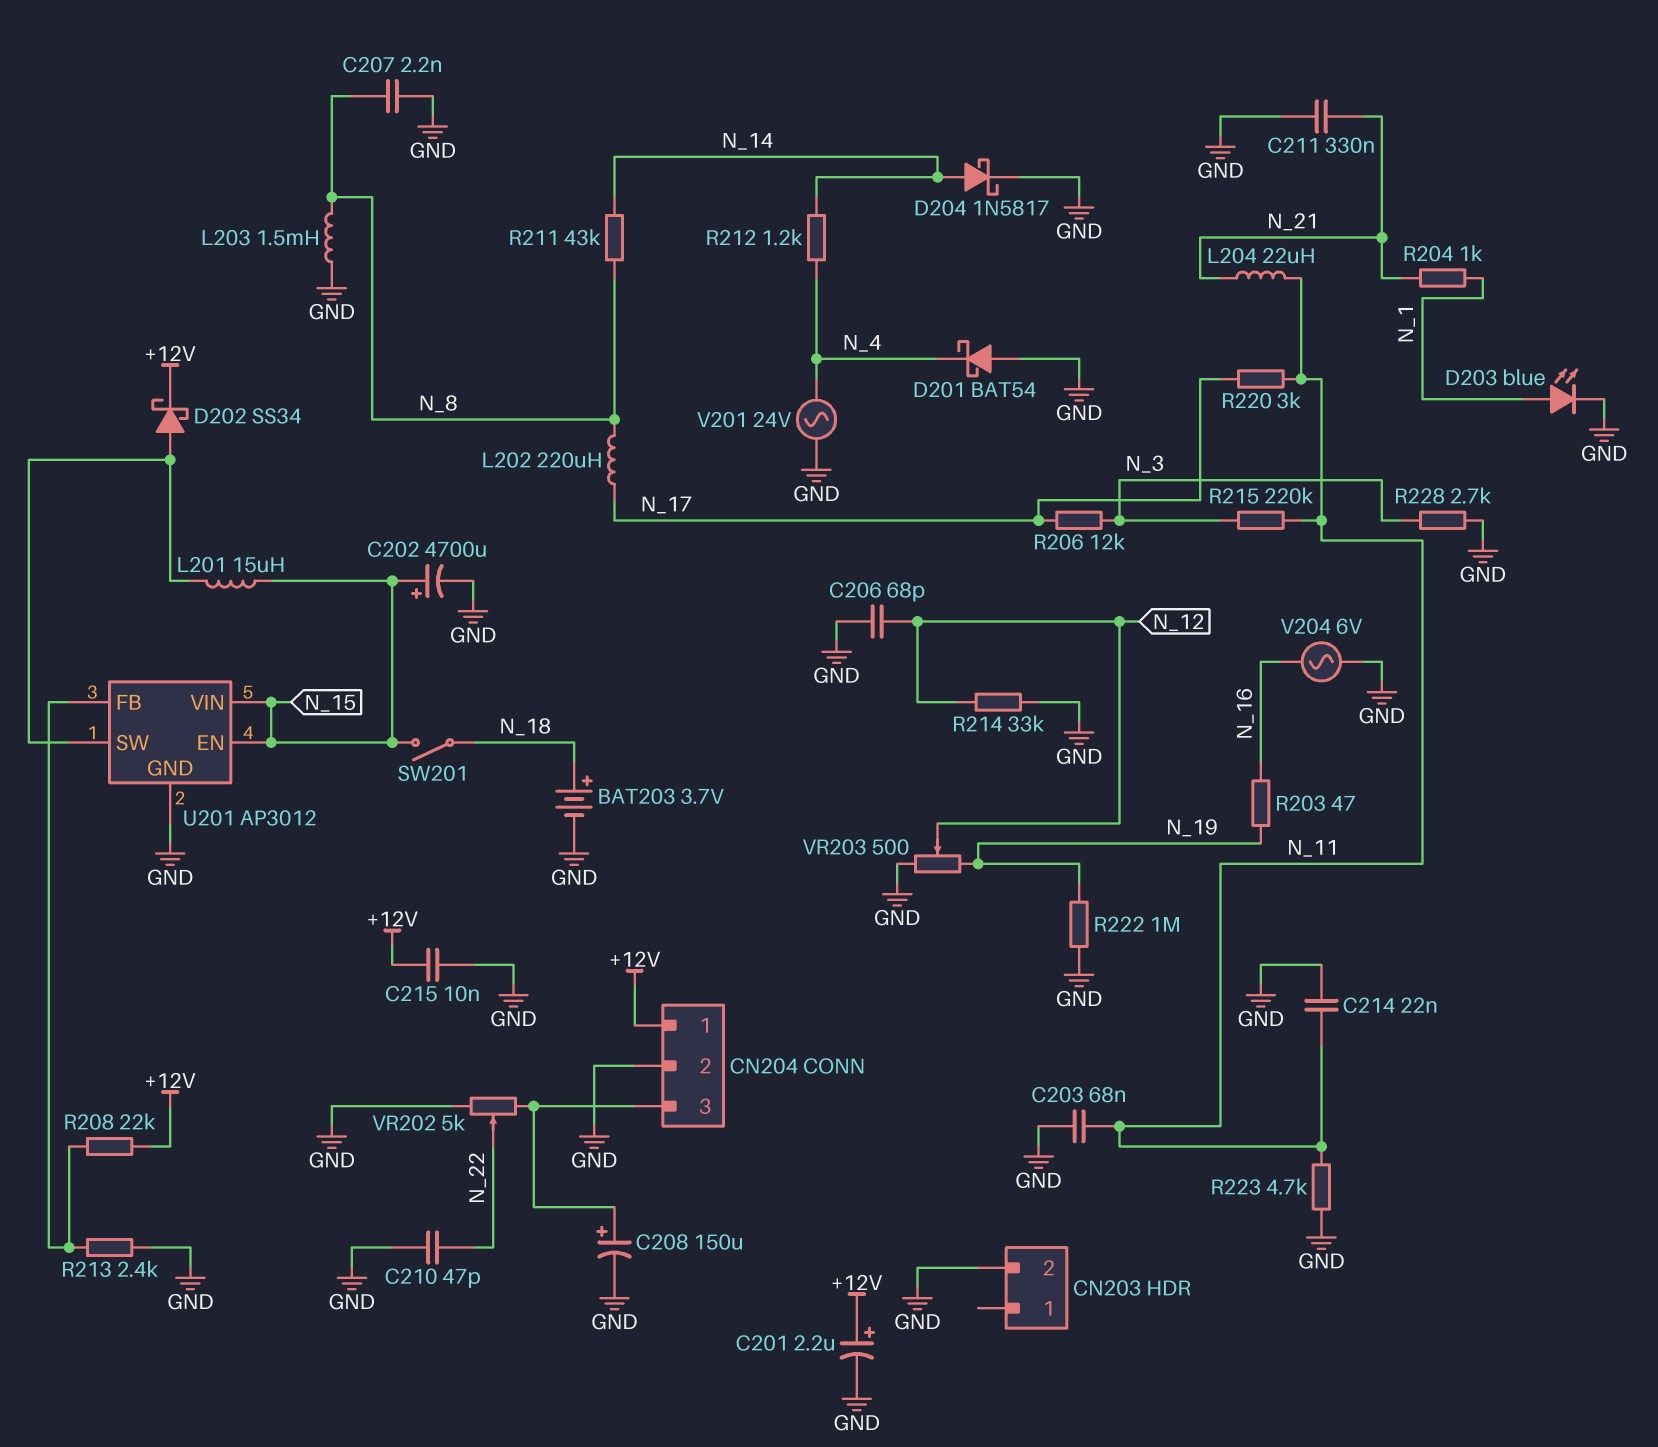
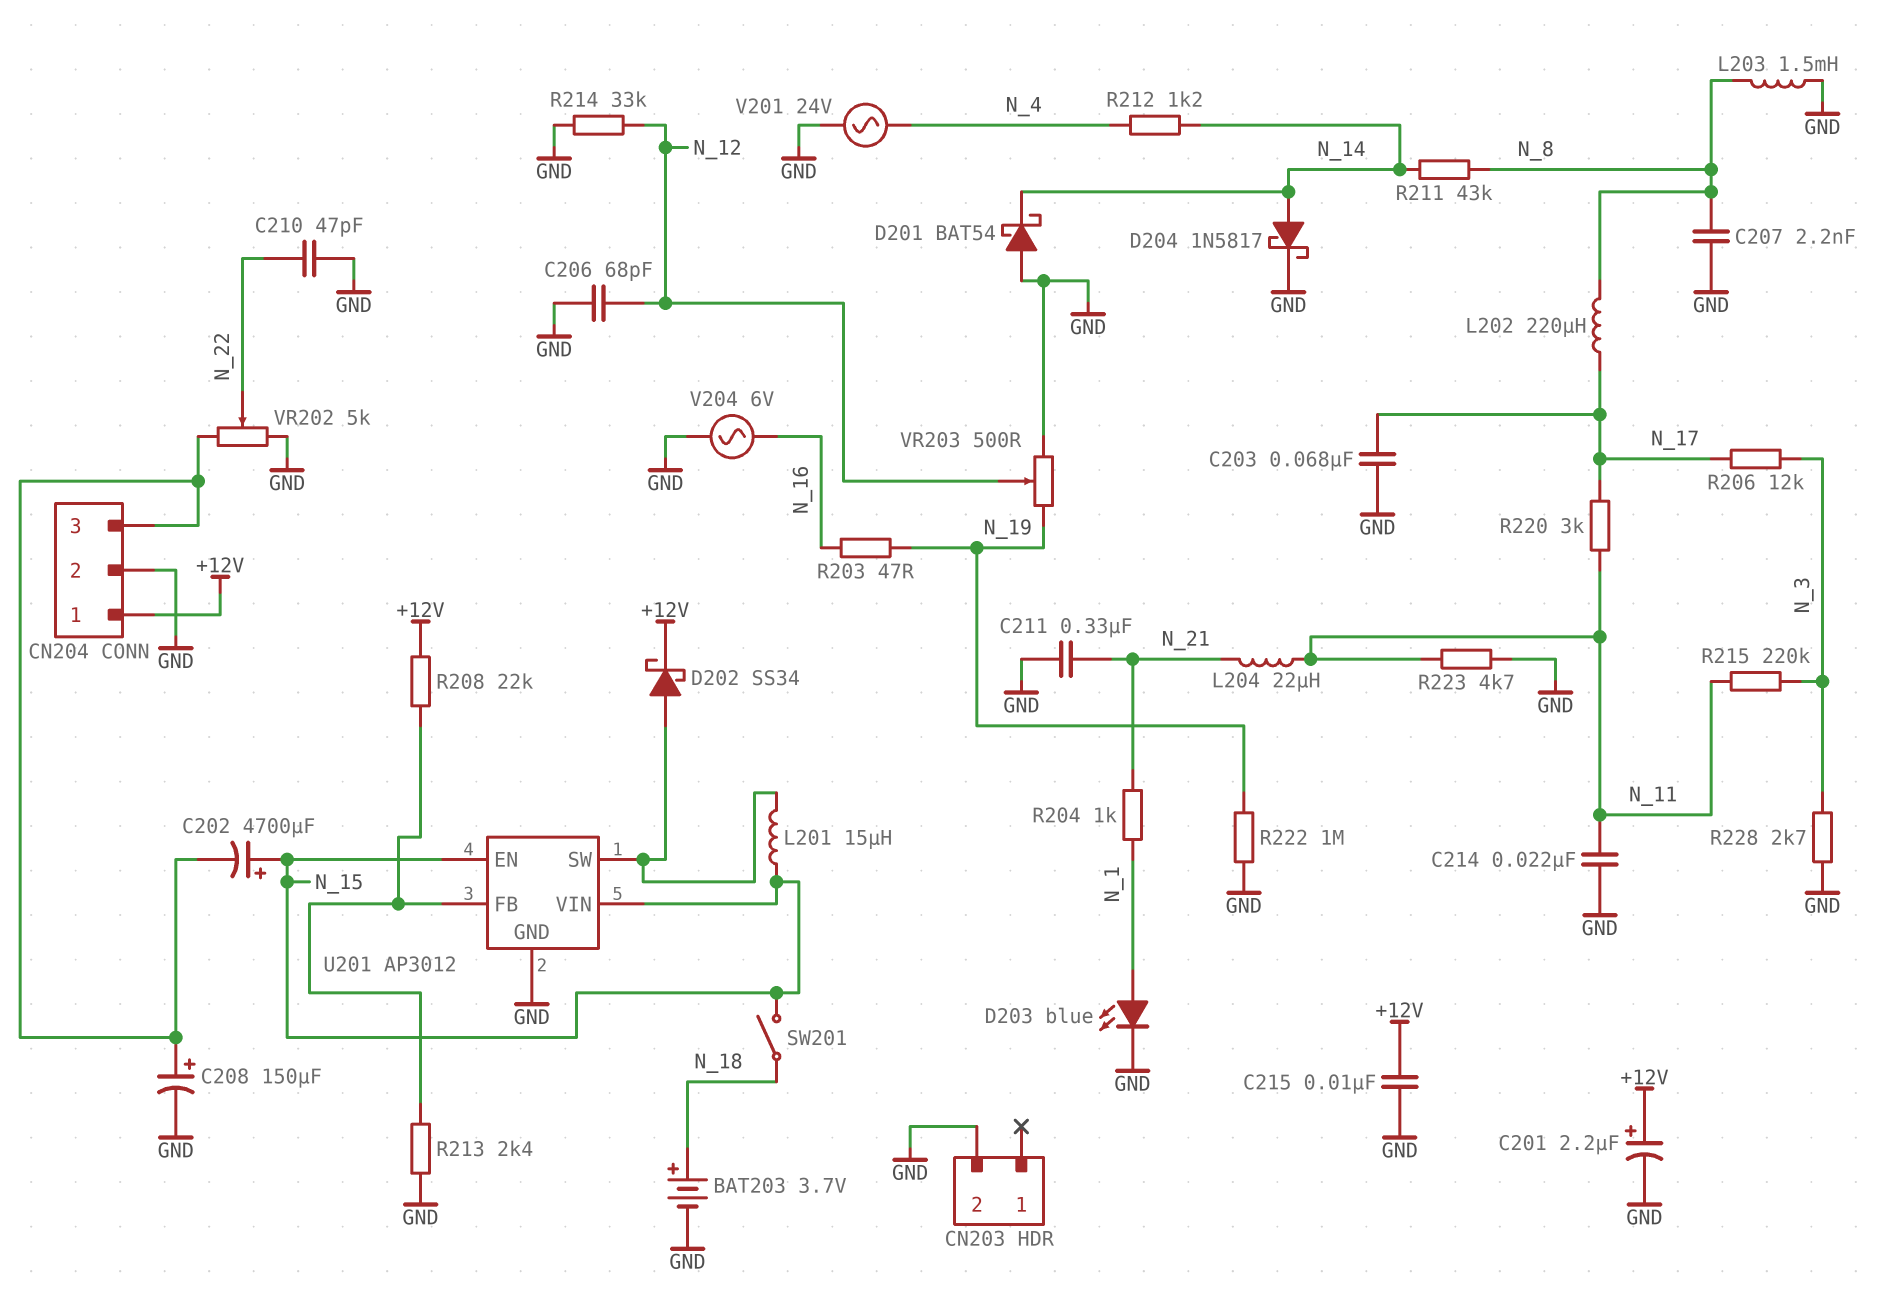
C202: 4700uF (plus N_15, minus GND) -> 4700uF (plus N_15, minus CN204/3)
C203: 68nF (GND, N_11) -> 68nF (GND, N_17)
D201: schottky BAT54 (A GND, K N_4) -> schottky BAT54 (A GND, K N_14)

